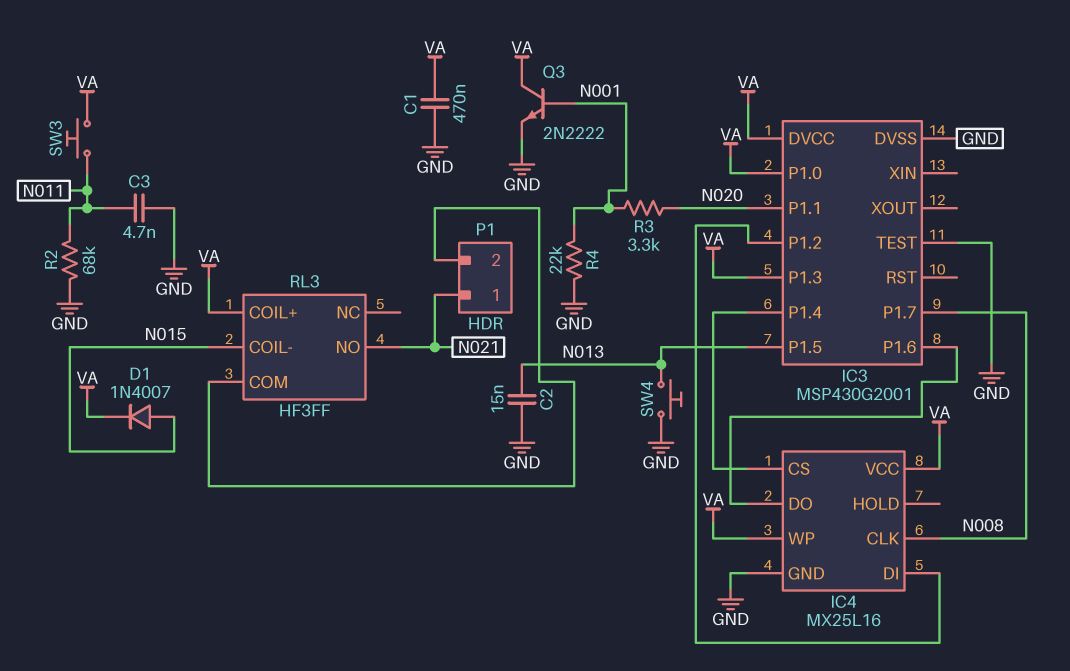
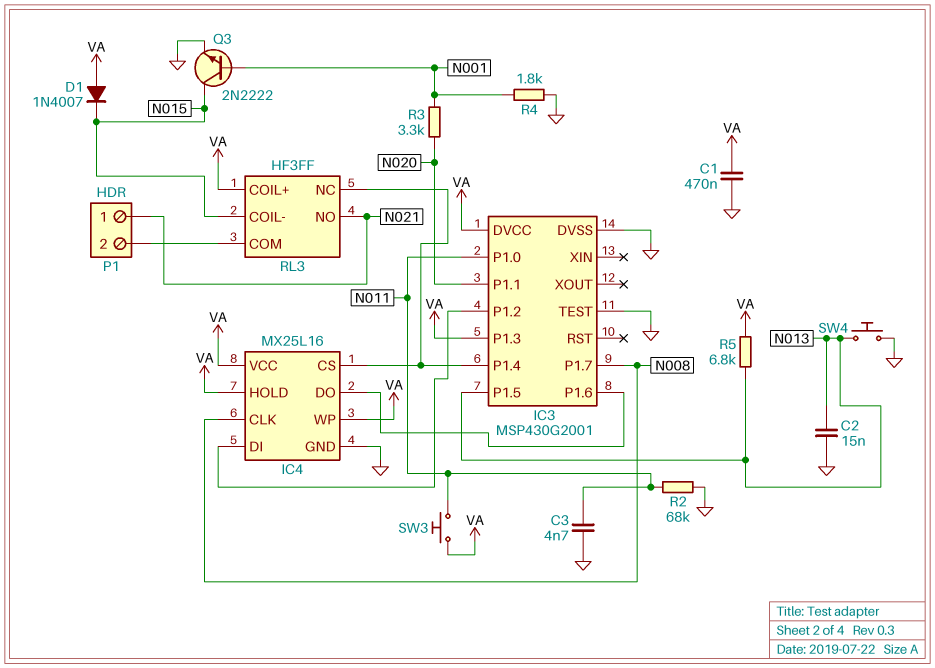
D1: diode 1N4007 (A N015, K VA) -> diode 1N4007 (A VA, K N015)
IC3 pin P1.0: VA -> N011
IC4 pin HOLD: none -> VA
Q3: NPN 2N2222 (B N001, C VA, E GND) -> NPN 2N2222 (B N001, C N015, E GND)
R4: 22k (GND, N001) -> 1.8k (GND, N001)
R5: none -> 6.8k (N013, VA)
RL3 pin NC: none -> IC3/P1.4

